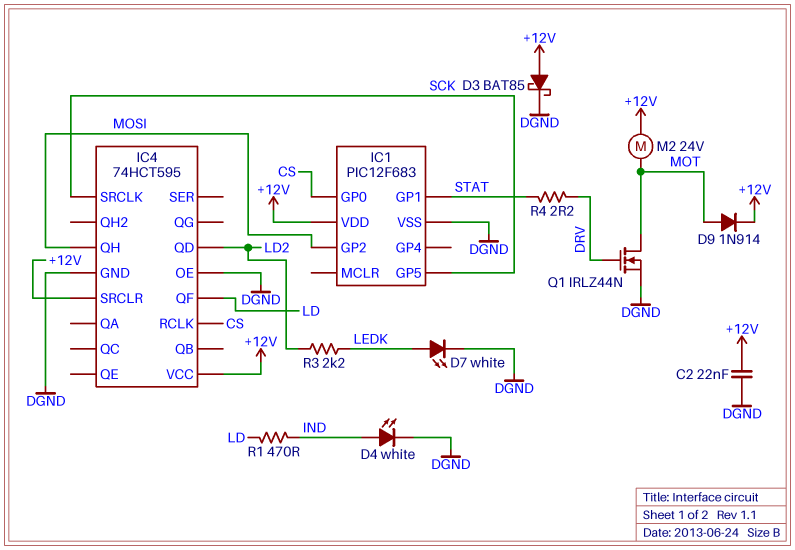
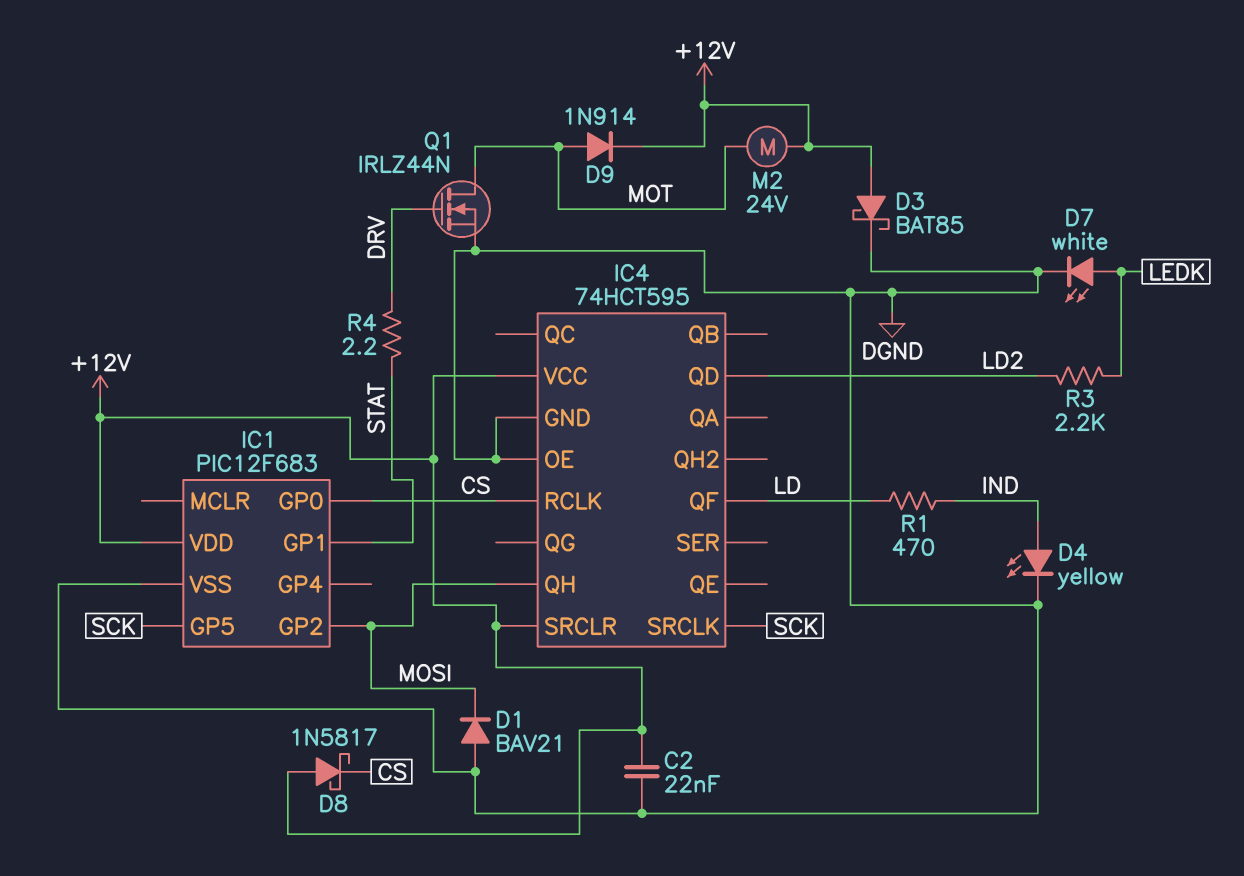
D1: none -> diode BAV21 (A DGND, K MOSI)
D4: LED white (A IND, K DGND) -> LED yellow (A IND, K DGND)
D8: none -> schottky 1N5817 (A +12V, K CS)

